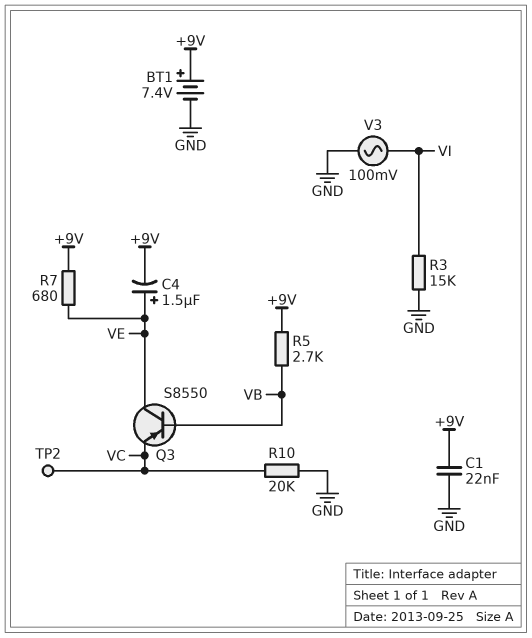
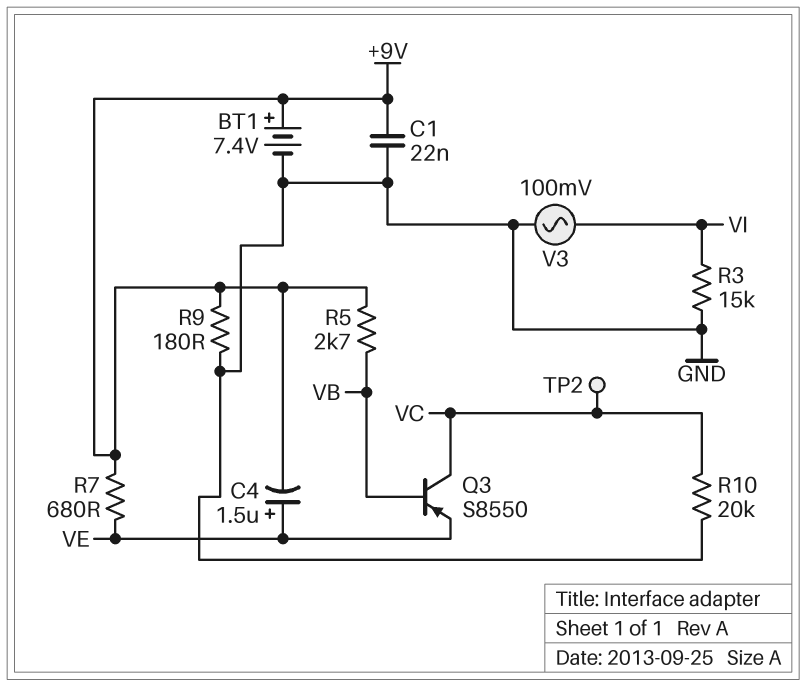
Q3: PNP S8550 (B VB, C VE, E VC) -> PNP S8550 (B VB, C VC, E VE)
R9: none -> 180 (+9V, GND)

